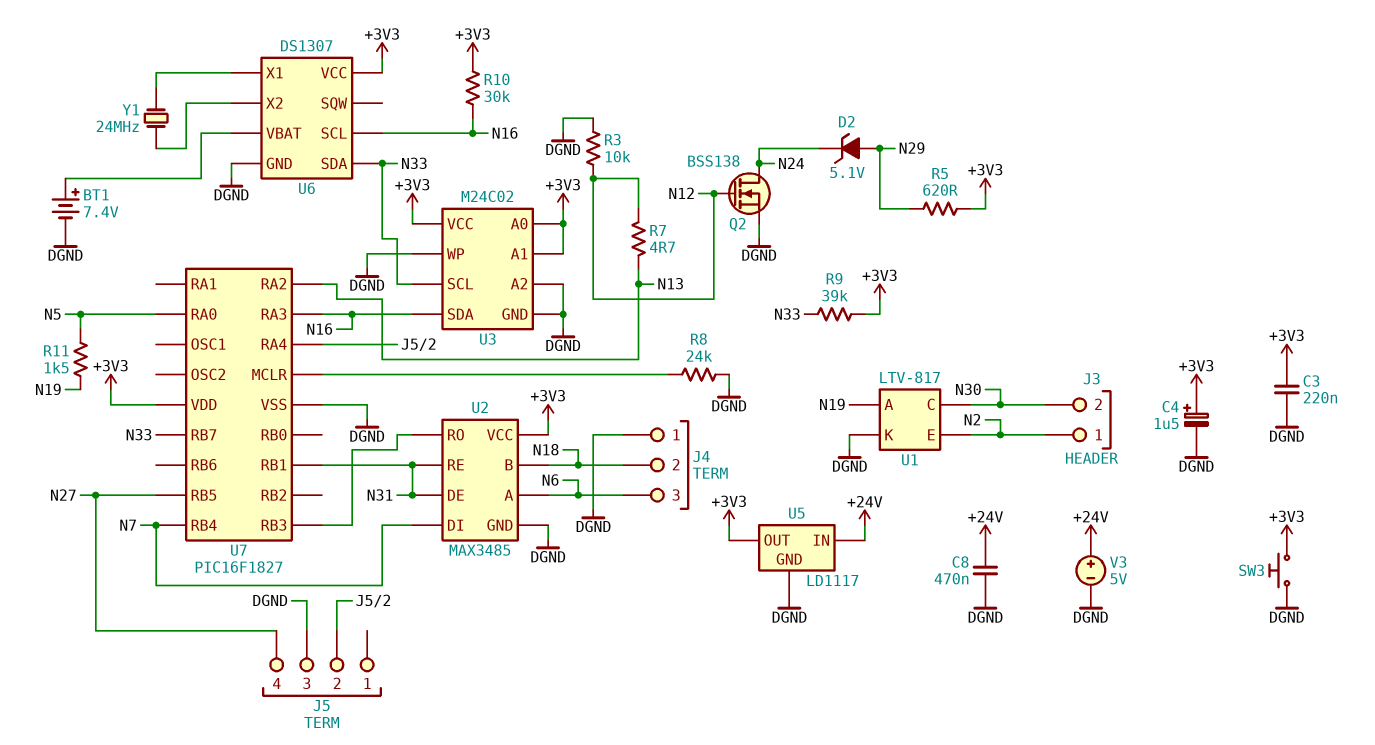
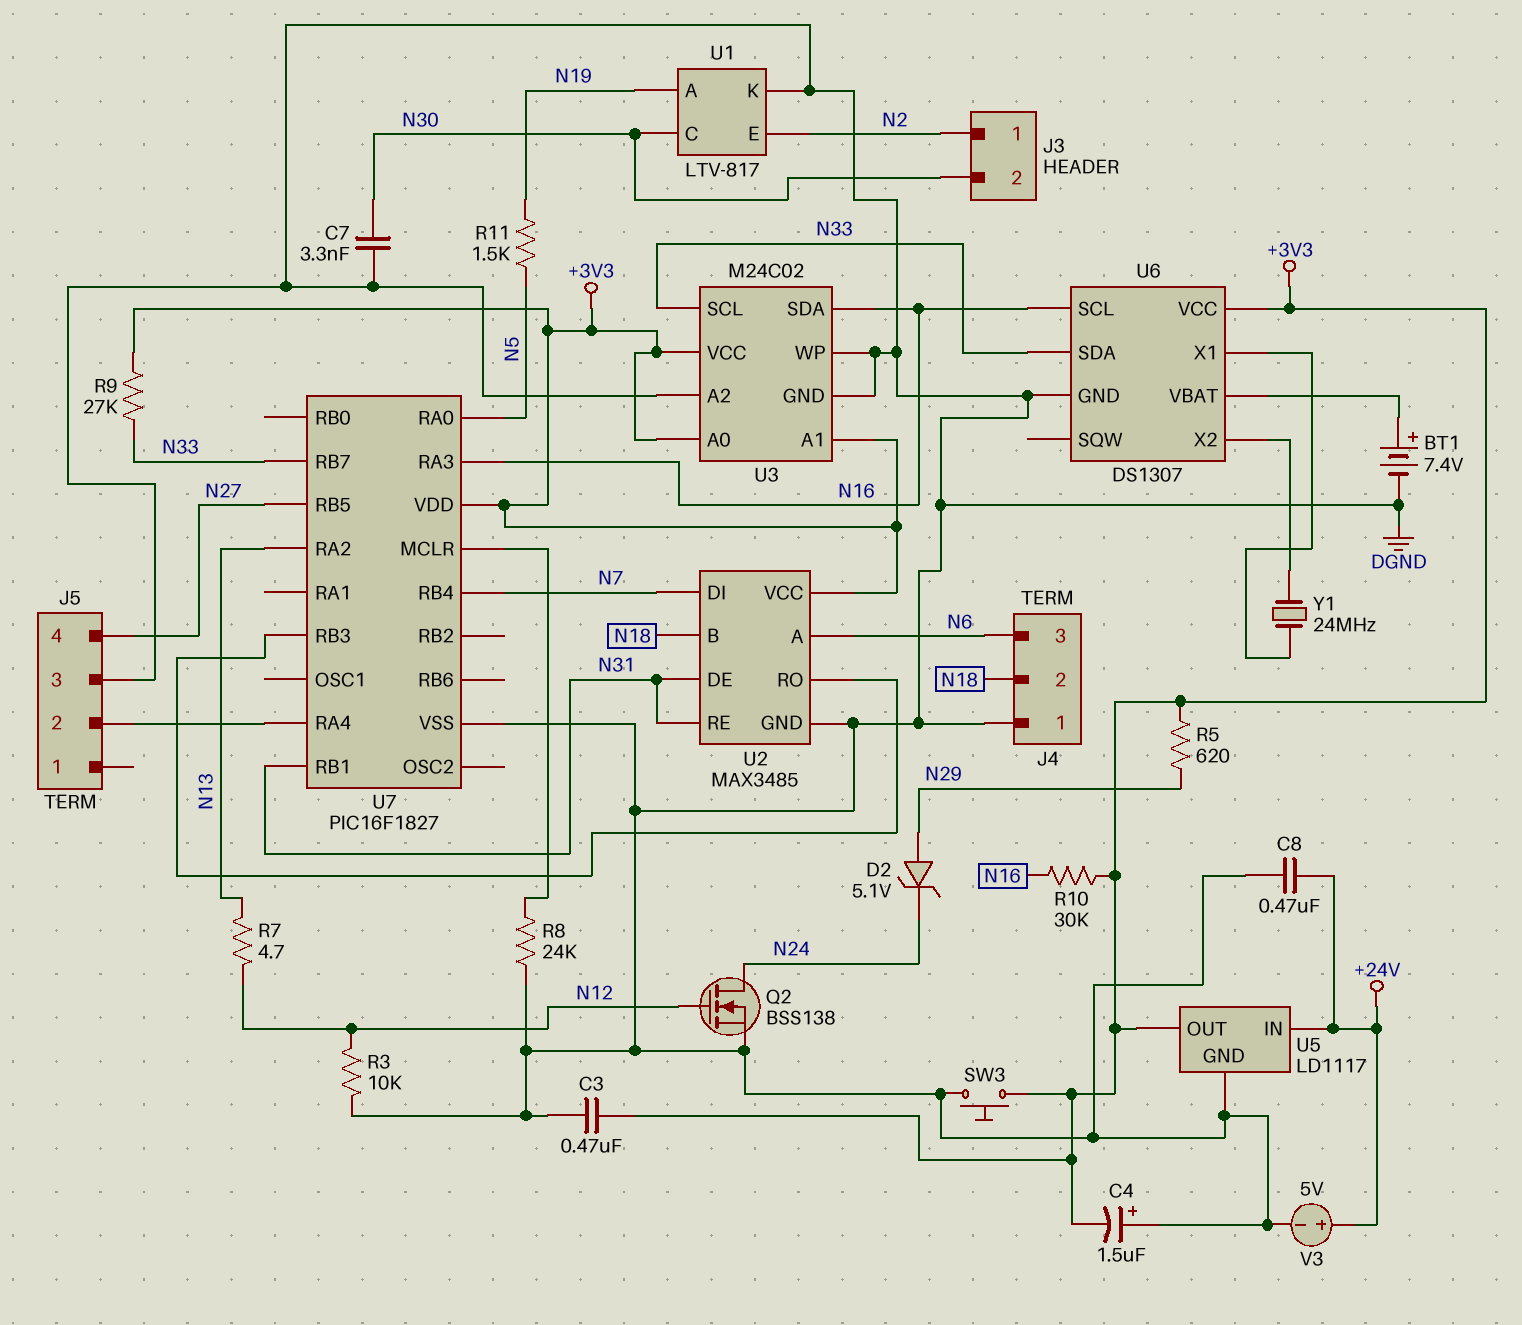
C3: 220nF (+3V3, DGND) -> 470nF (+3V3, DGND)
C4: 1.5uF (plus +3V3, minus DGND) -> 1.5uF (plus DGND, minus +3V3)
C7: none -> 3.3nF (DGND, N30)
R9: 39k (+3V3, N33) -> 27k (+3V3, N33)

